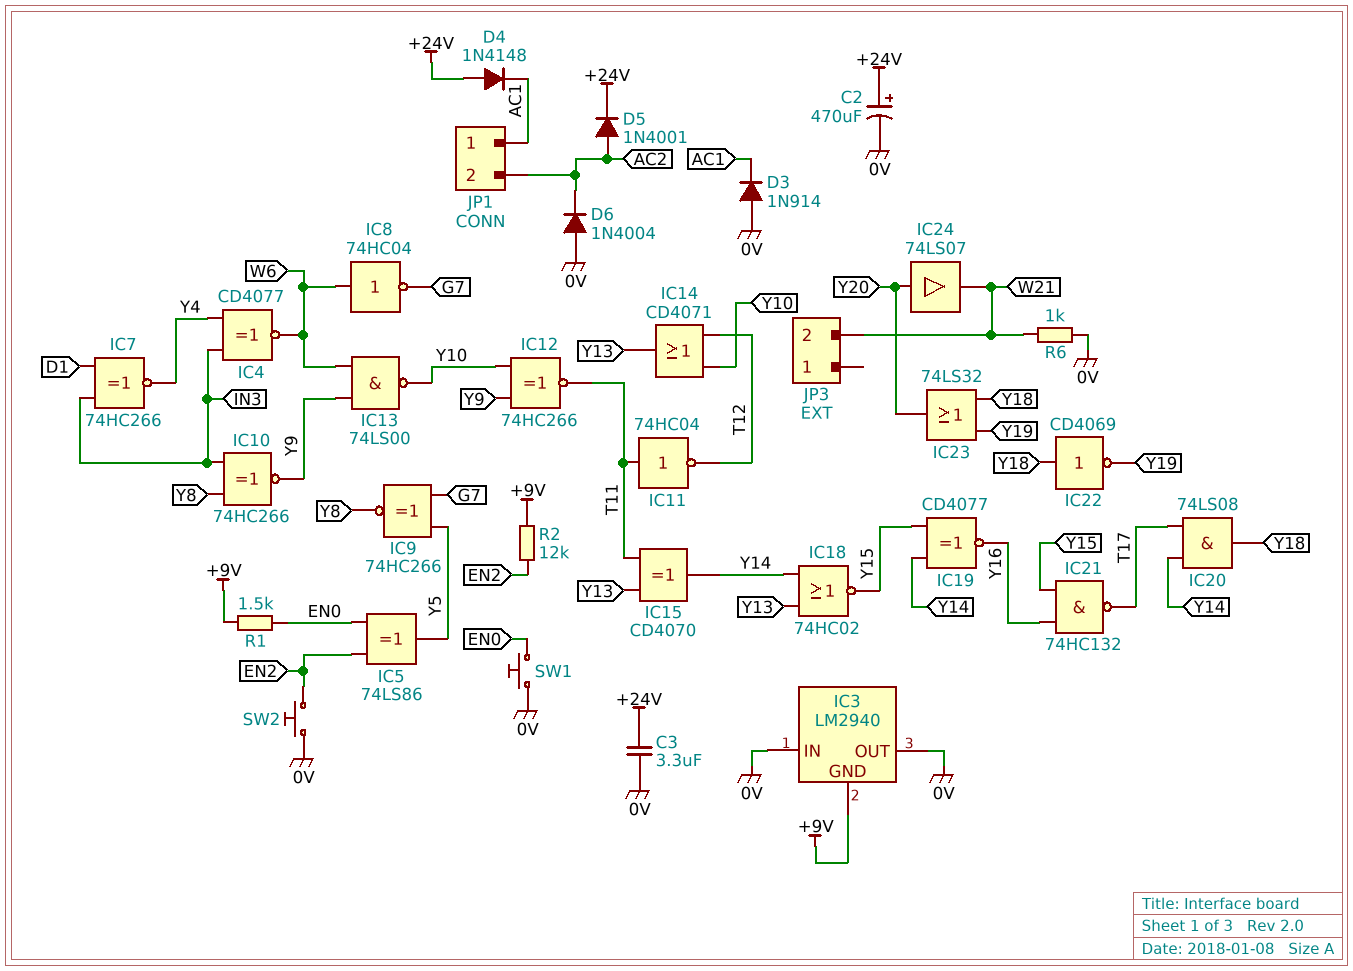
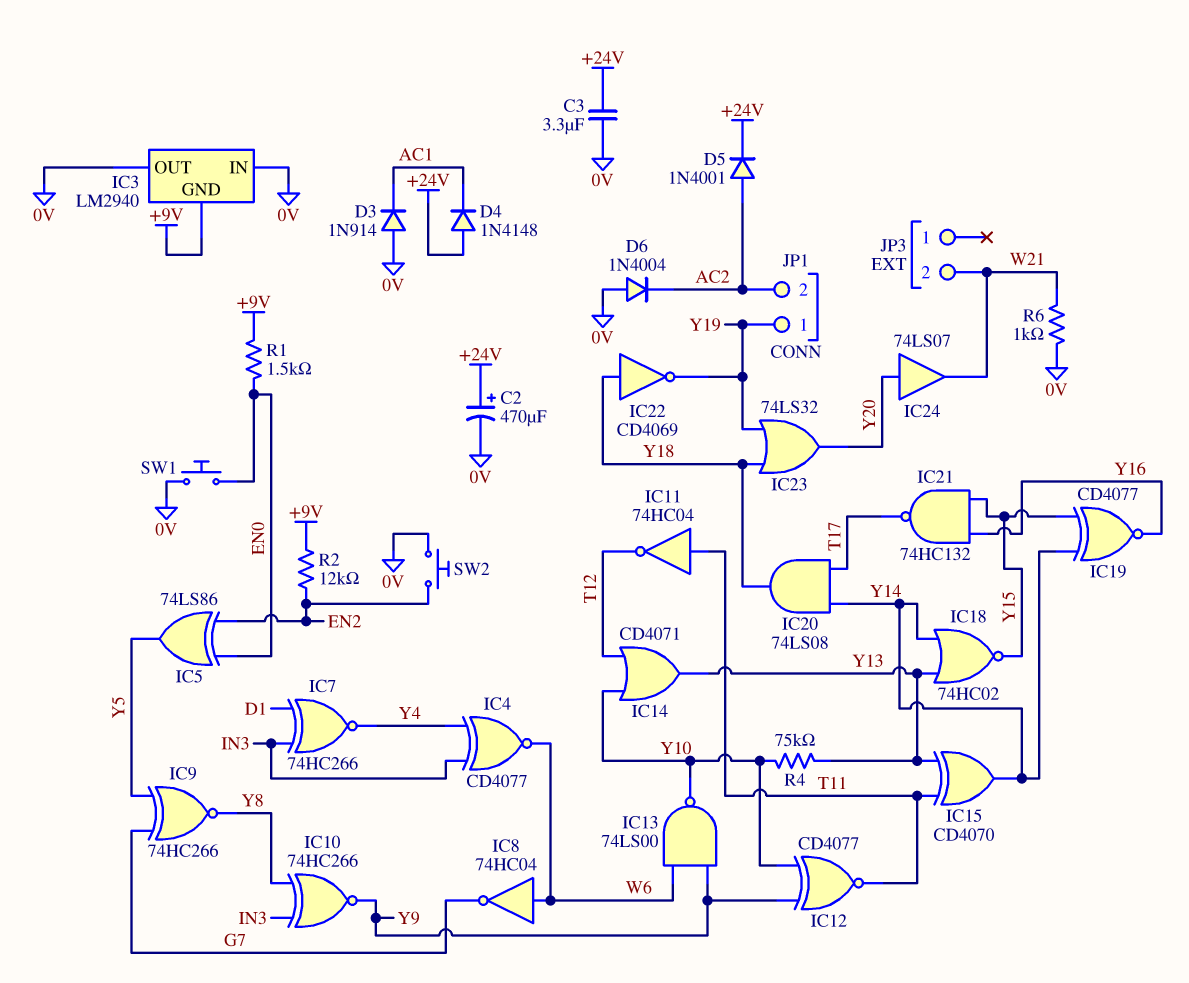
IC12: XNOR 74HC266 (in Y9, in Y10, out T11) -> XNOR CD4077 (in Y9, in Y10, out T11)
JP1 pin 1: AC1 -> Y19
R4: none -> 75k (Y10, Y13)

